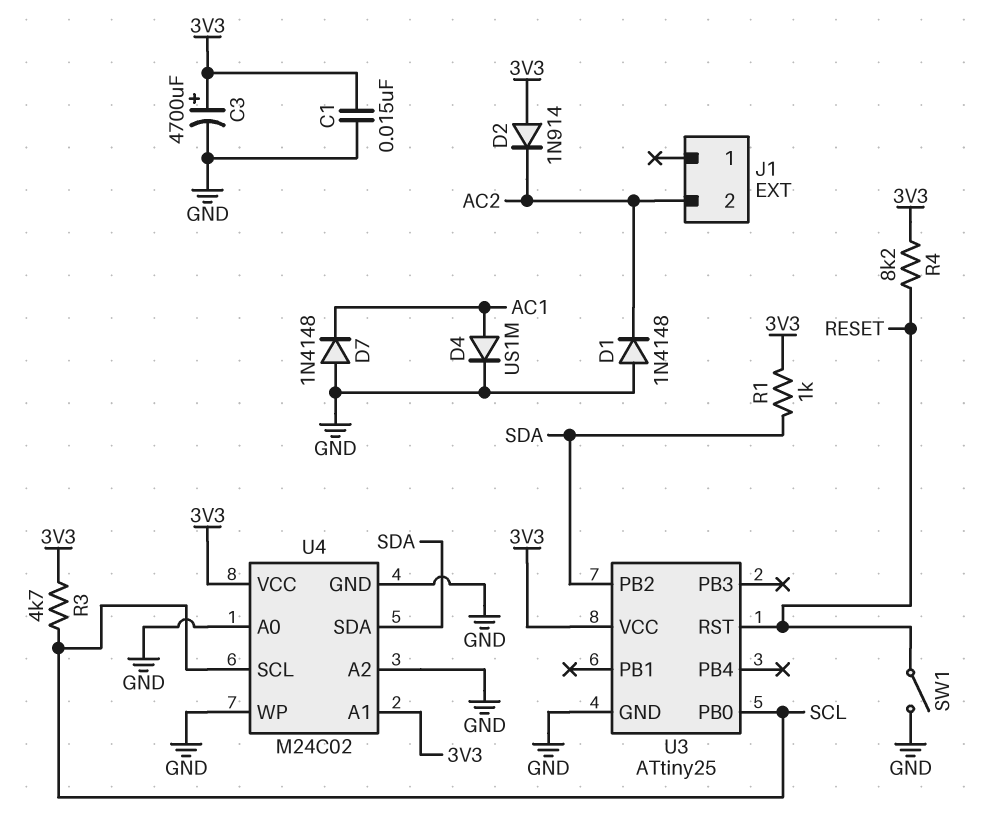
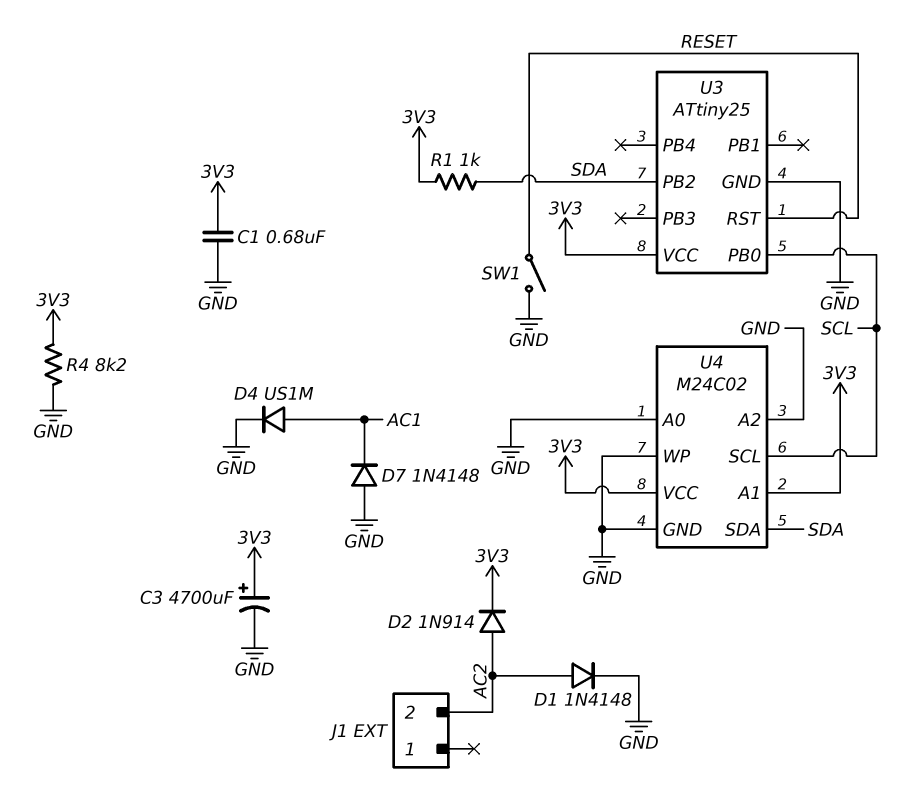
C1: 15nF (3V3, GND) -> 680nF (3V3, GND)
D1: diode 1N4148 (A GND, K AC2) -> diode 1N4148 (A AC2, K GND)
D2: diode 1N914 (A 3V3, K AC2) -> diode 1N914 (A AC2, K 3V3)
R3: 4.7k (3V3, SCL) -> none
R4: 8.2k (3V3, RESET) -> 8.2k (3V3, GND)

